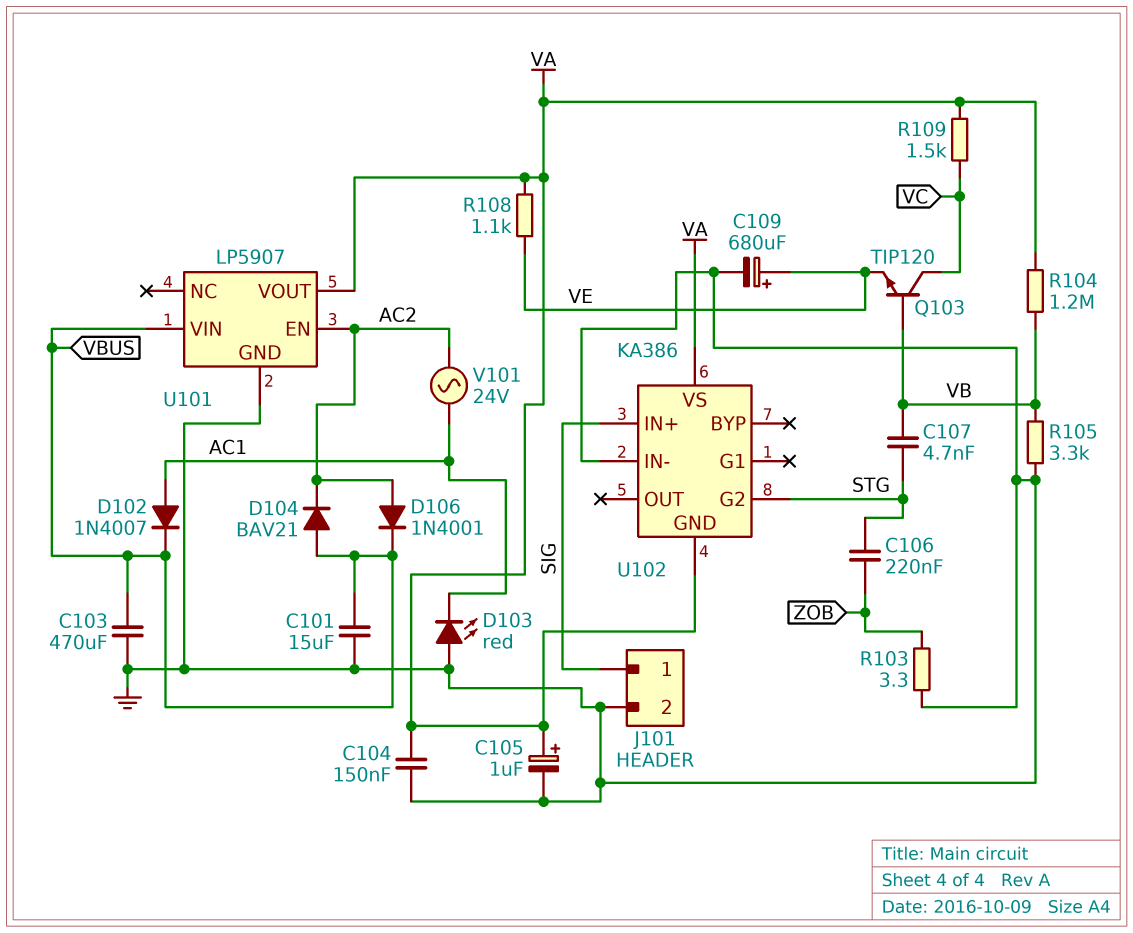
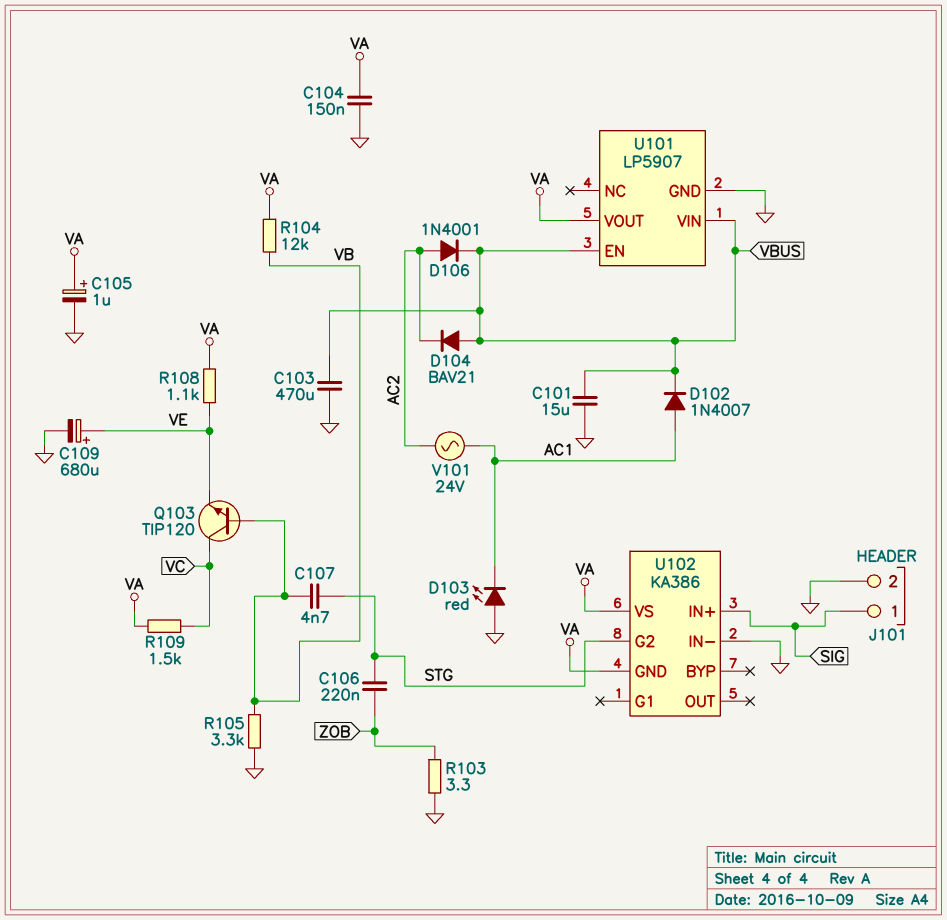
R104: 1.2M (VA, VB) -> 12k (VA, VB)
U101 pin EN: AC2 -> VBUS

